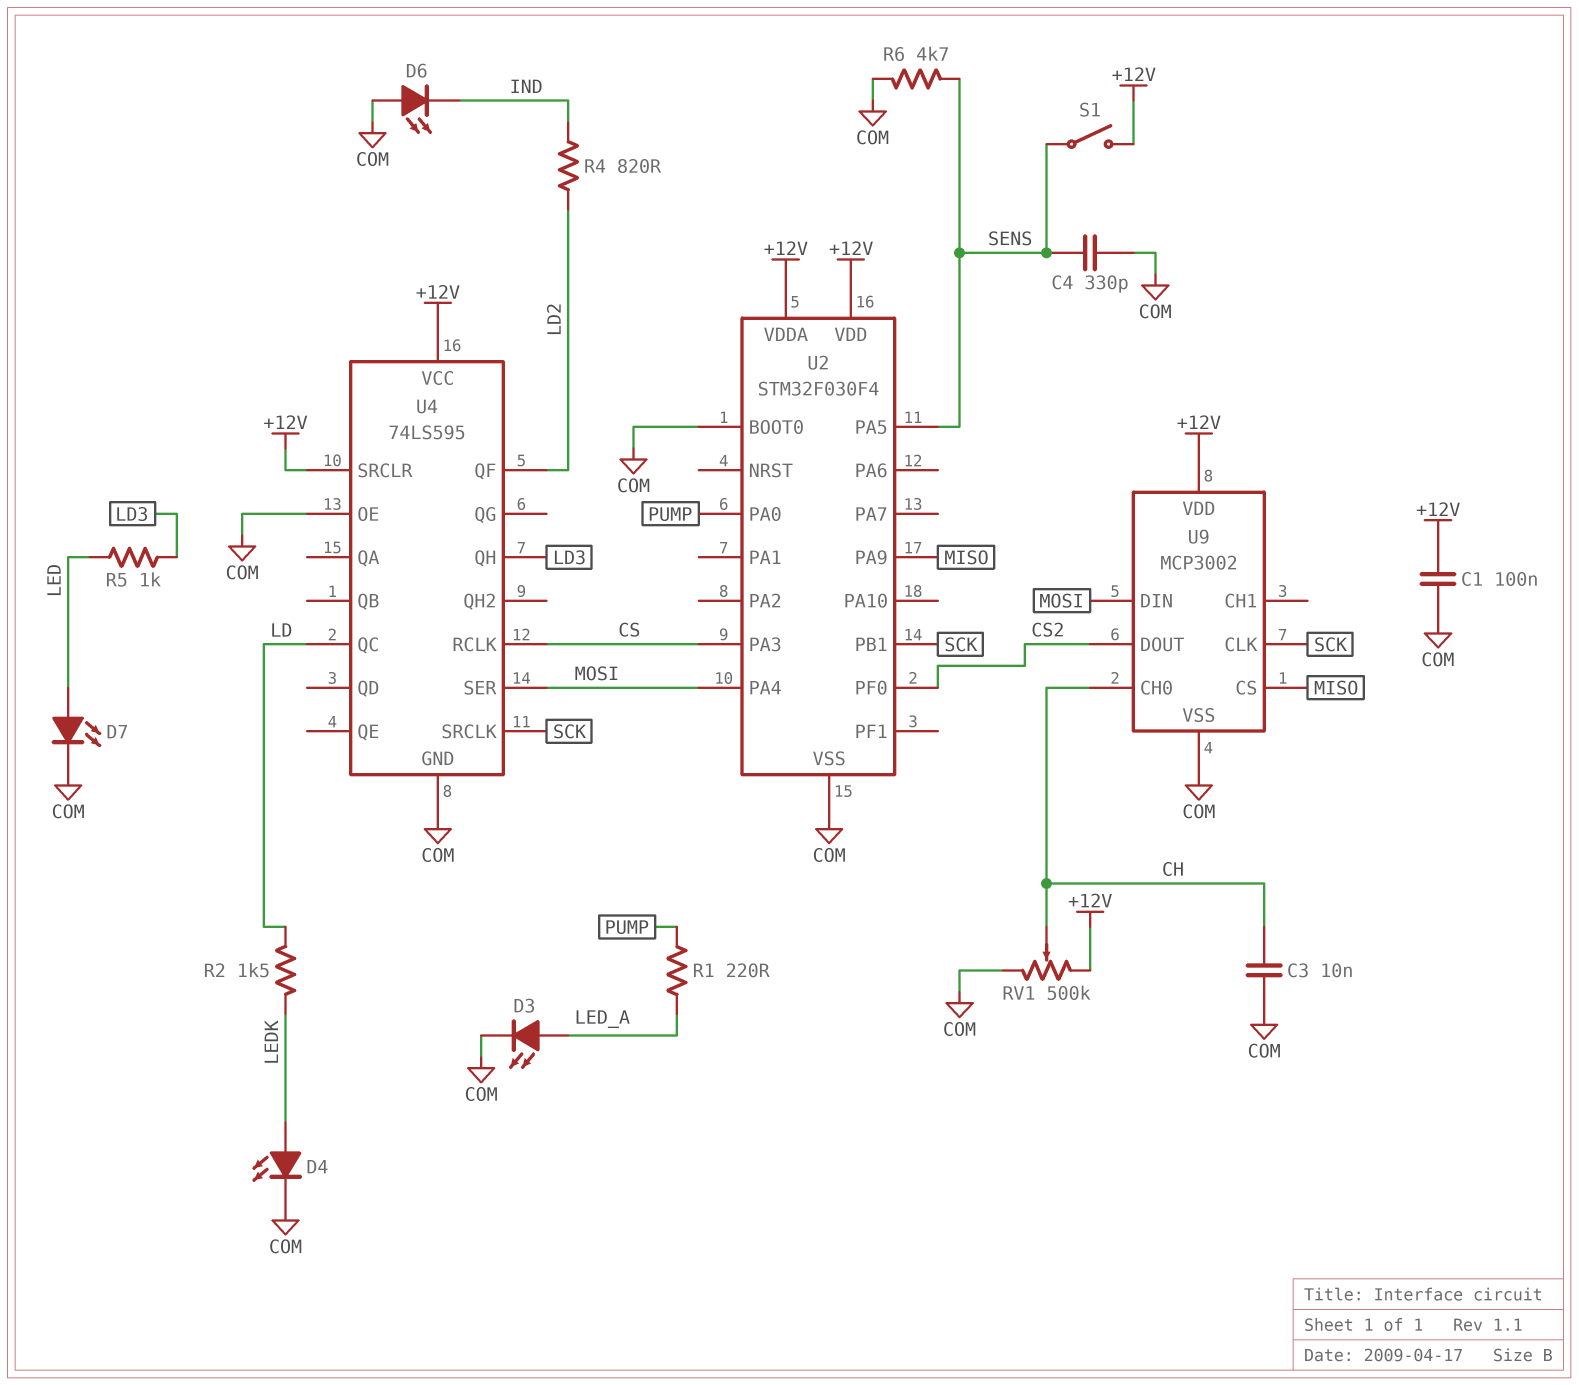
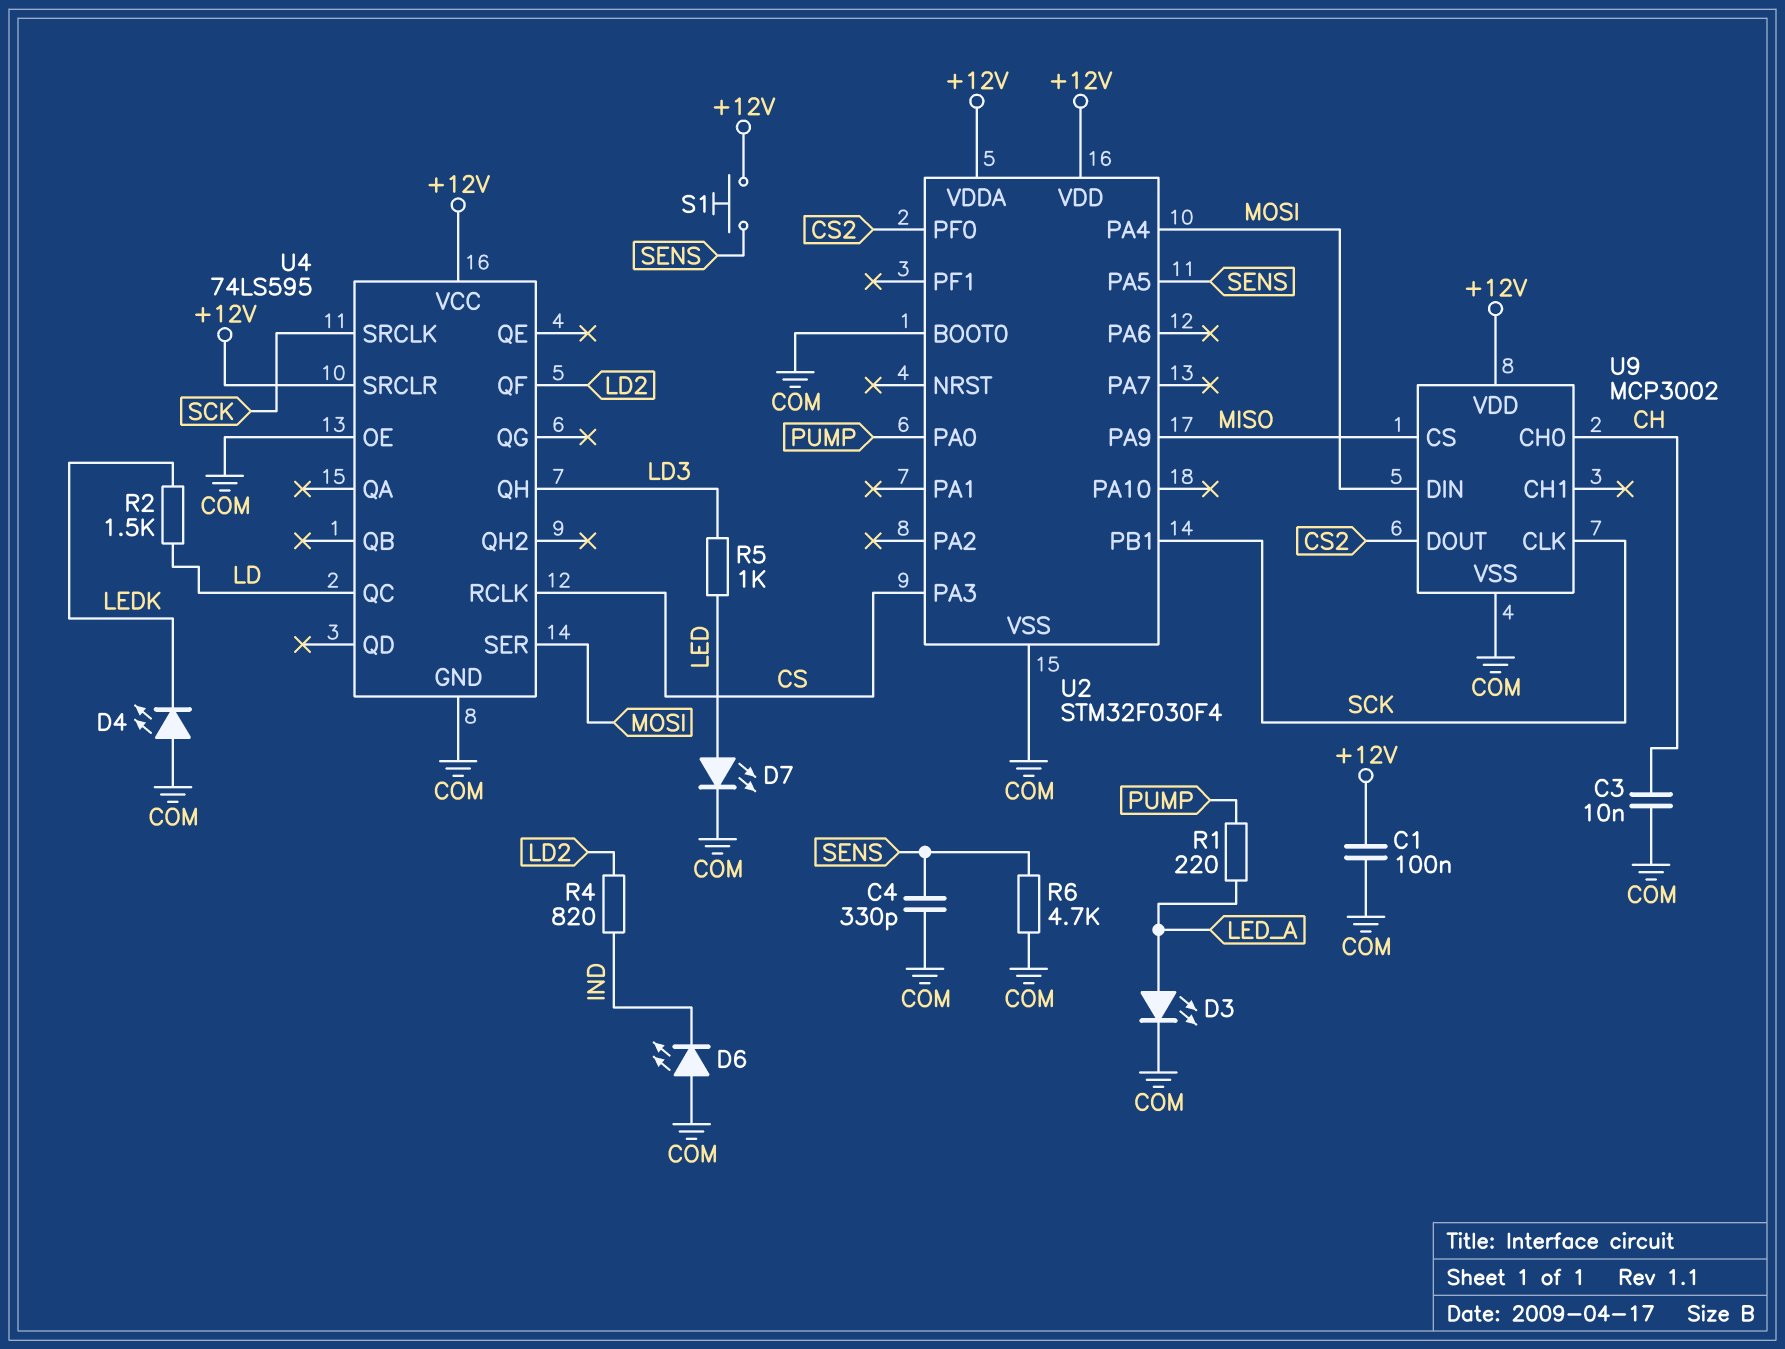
D4: LED (A LEDK, K COM) -> LED (A COM, K LEDK)
RV1: 500k (+12V, COM, wiper CH) -> none
S1: switch (+12V, SENS) -> button (+12V, SENS)

